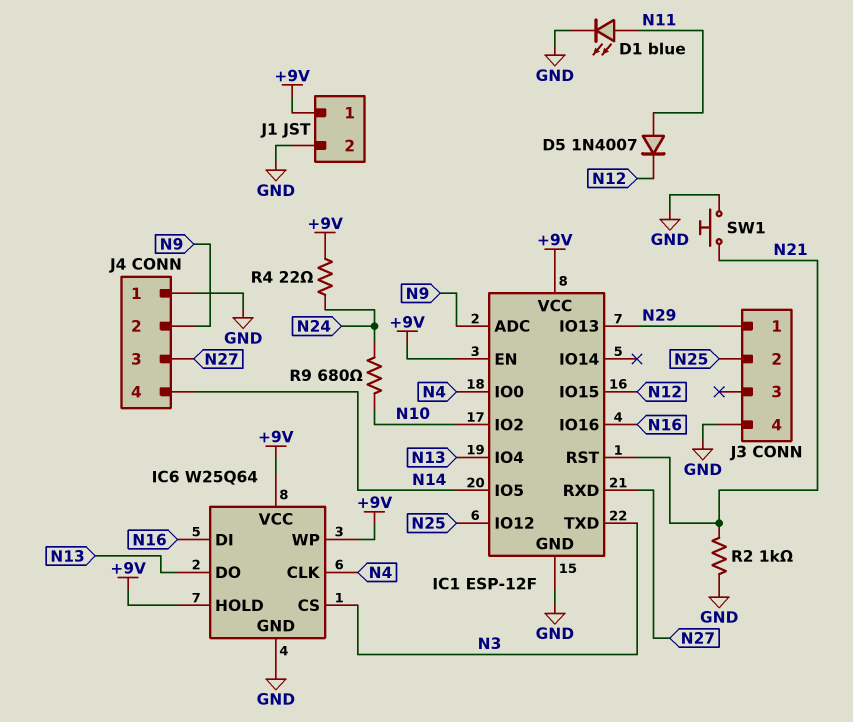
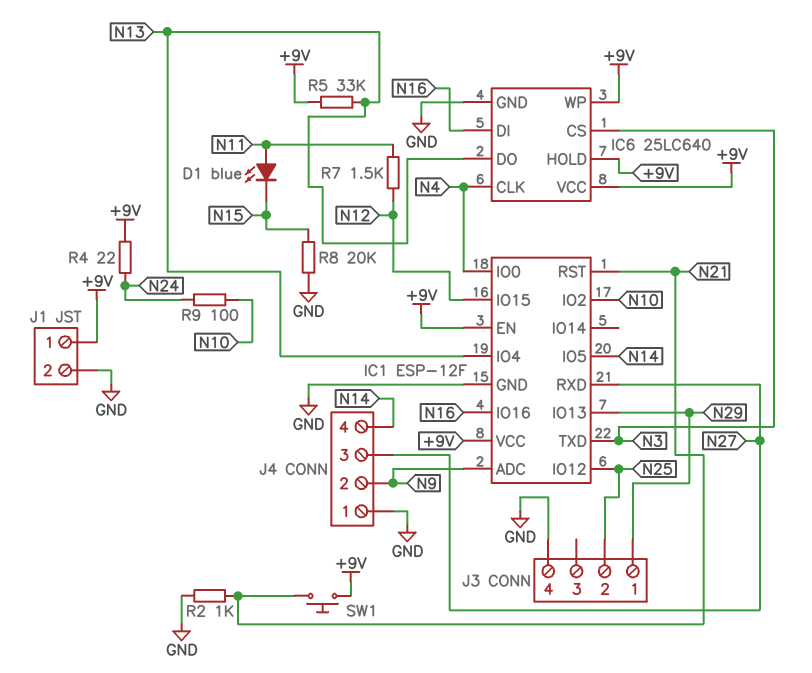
D1: LED blue (A N11, K GND) -> LED blue (A N11, K N15)
D5: diode 1N4007 (A N11, K N12) -> none
IC6: W25Q64 -> 25LC640
R5: none -> 33k (+9V, N13)
R7: none -> 1.5k (N11, N12)
R8: none -> 20k (GND, N15)
R9: 680 (N10, N24) -> 100 (N10, N24)
SW1: button (GND, N21) -> button (+9V, N21)

